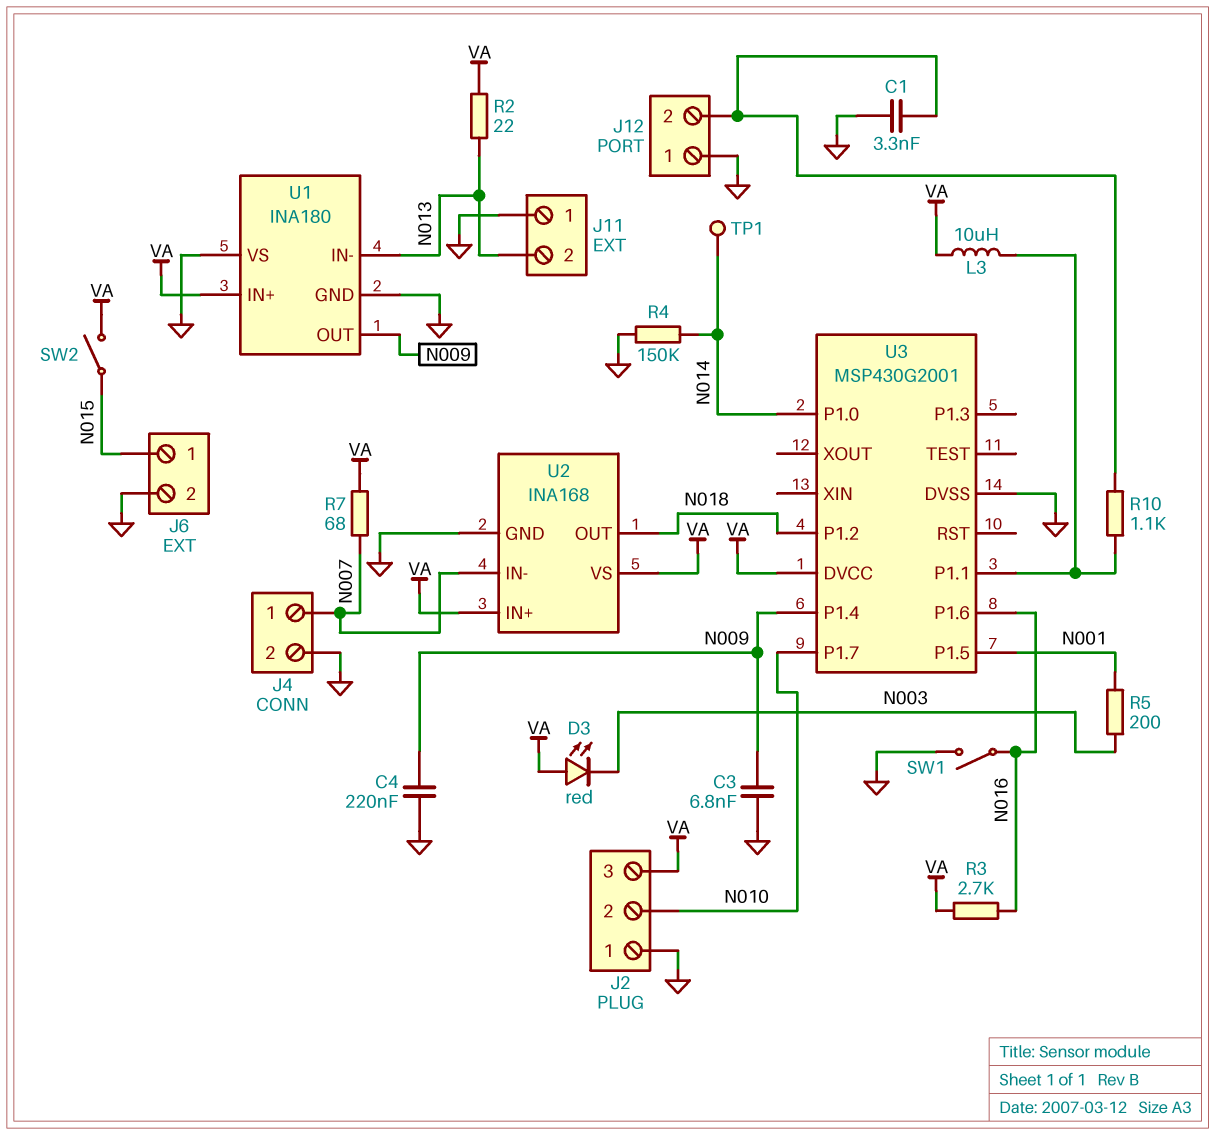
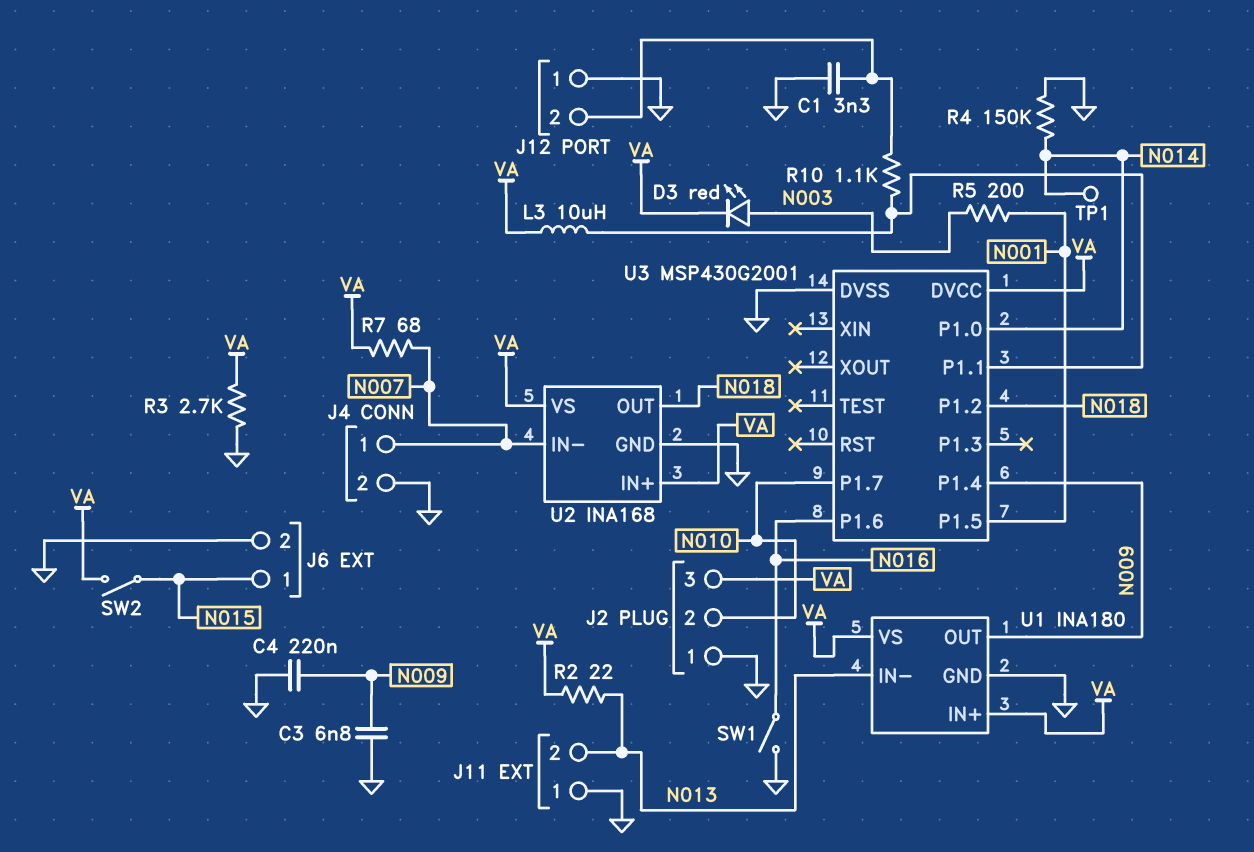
D3: LED red (A VA, K N003) -> LED red (A N003, K VA)
R3: 2.7k (N016, VA) -> 2.7k (GND, VA)
U1 pin VS: GND -> VA

